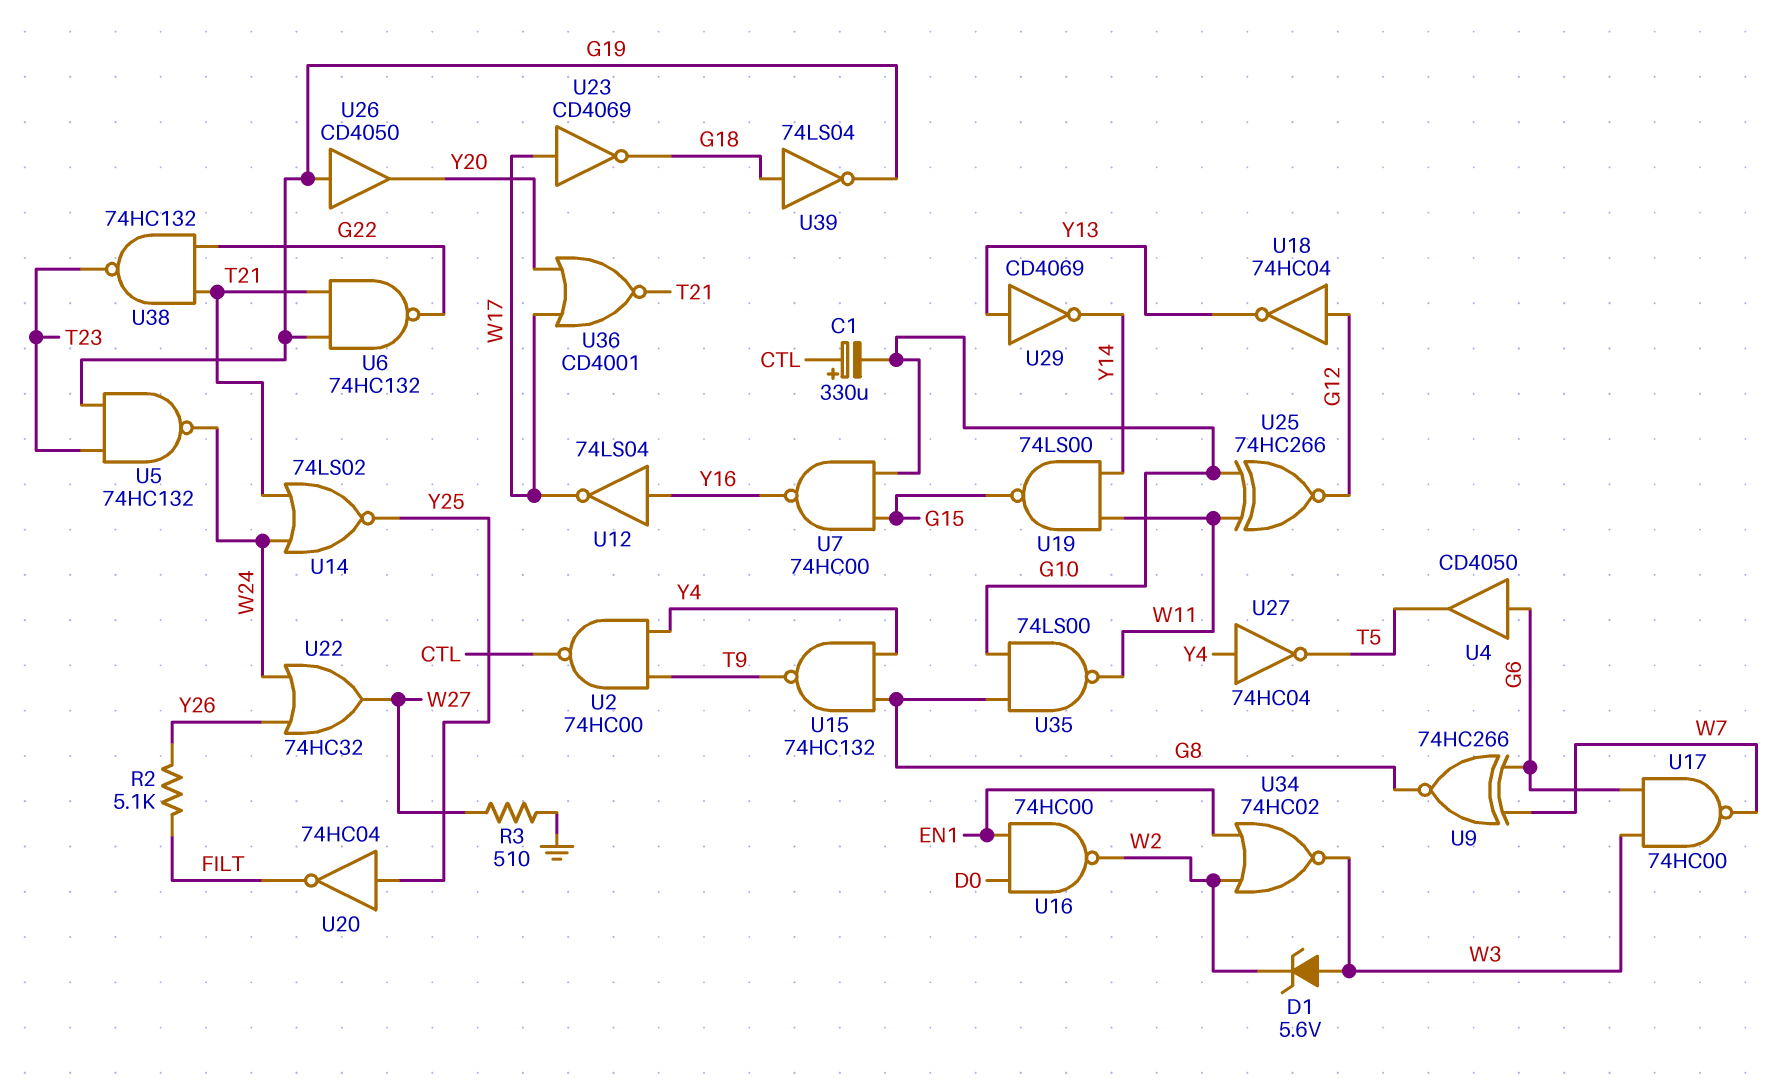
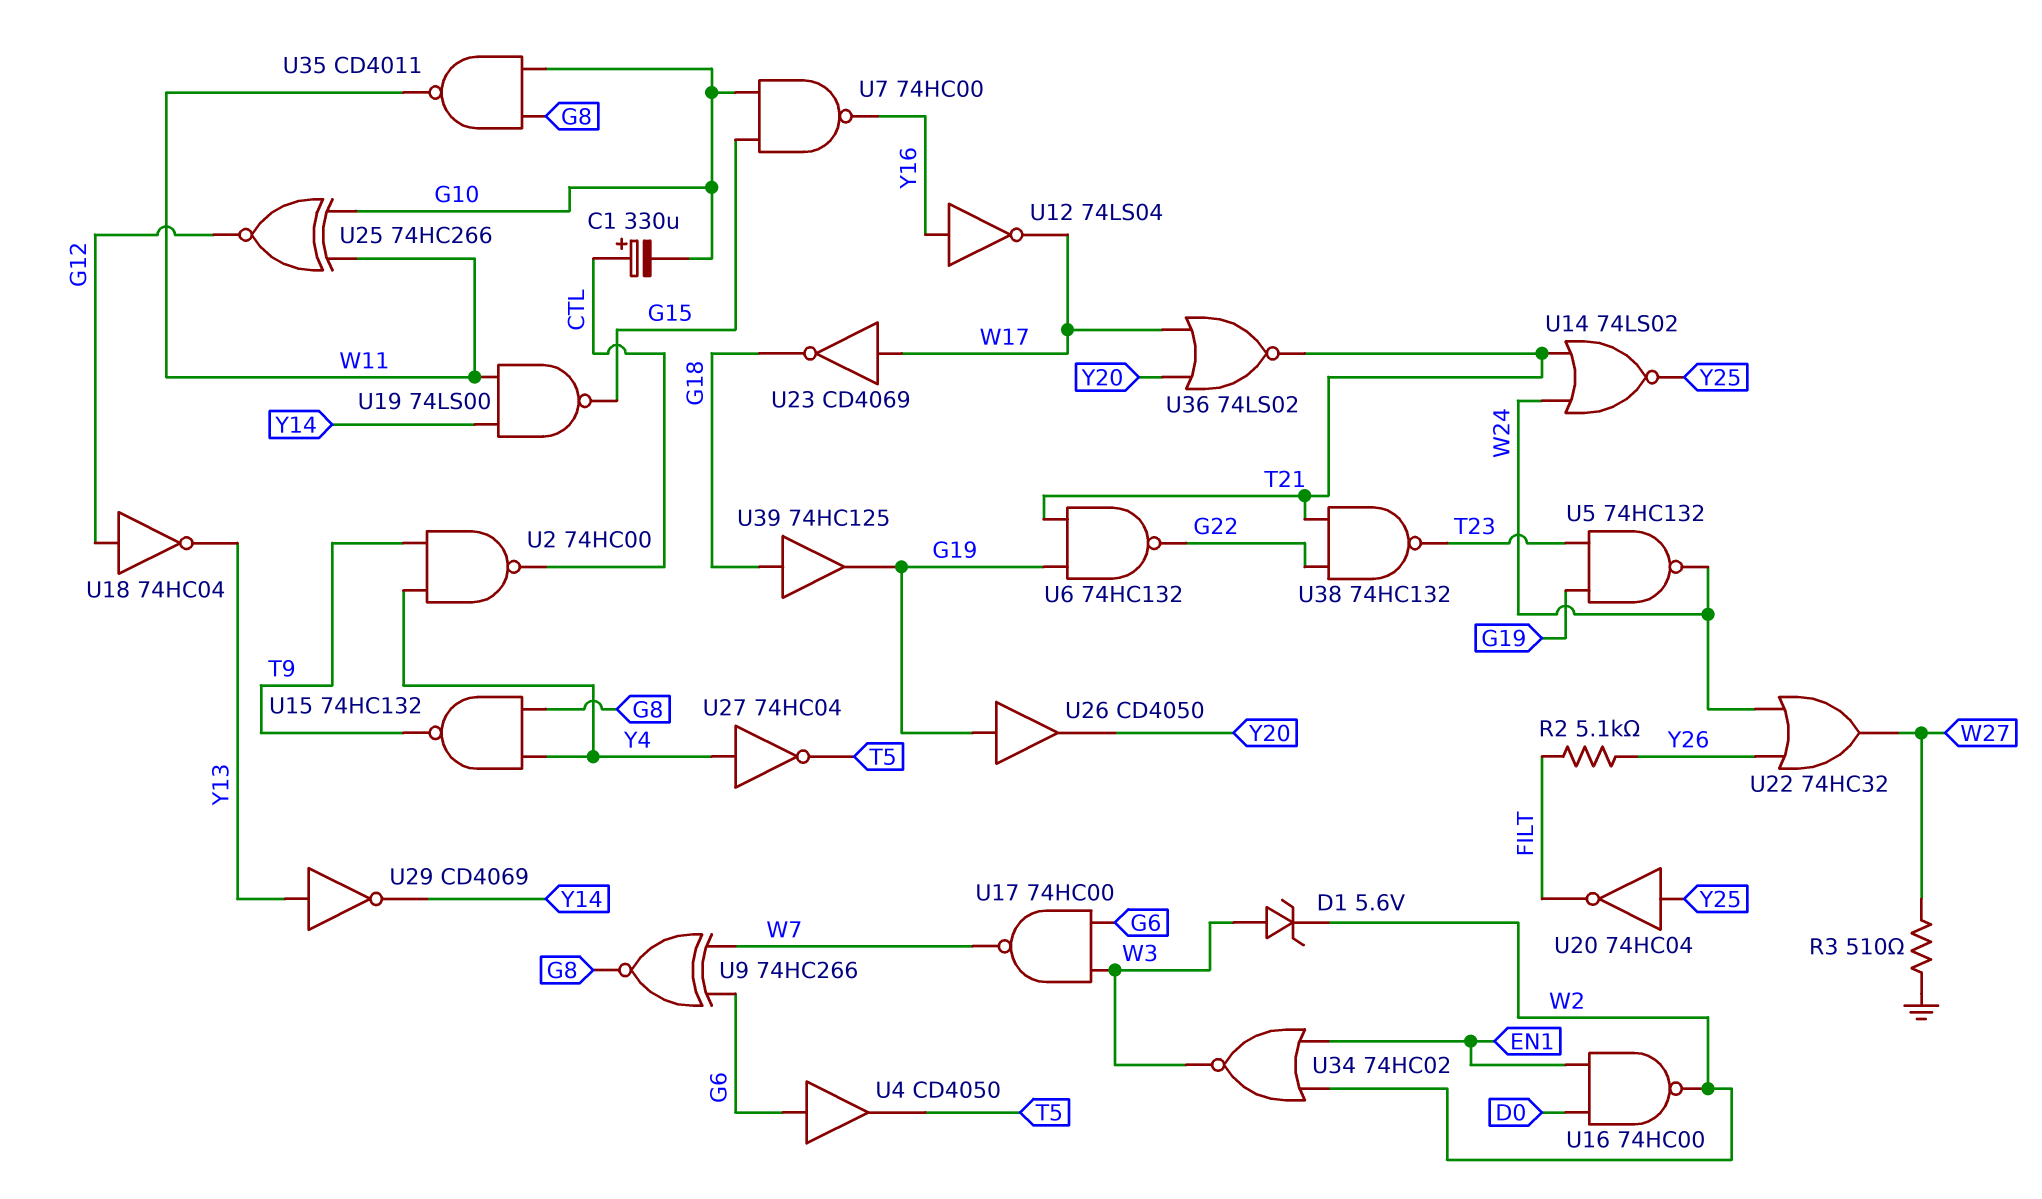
U35: NAND 74LS00 (in G8, in G10, out W11) -> NAND CD4011 (in G8, in G10, out W11)
U36: NOR CD4001 (in W17, in Y20, out T21) -> NOR 74LS02 (in W17, in Y20, out T21)
U39: NOT 74LS04 (in G18, out G19) -> buffer 74HC125 (in G18, out G19)

